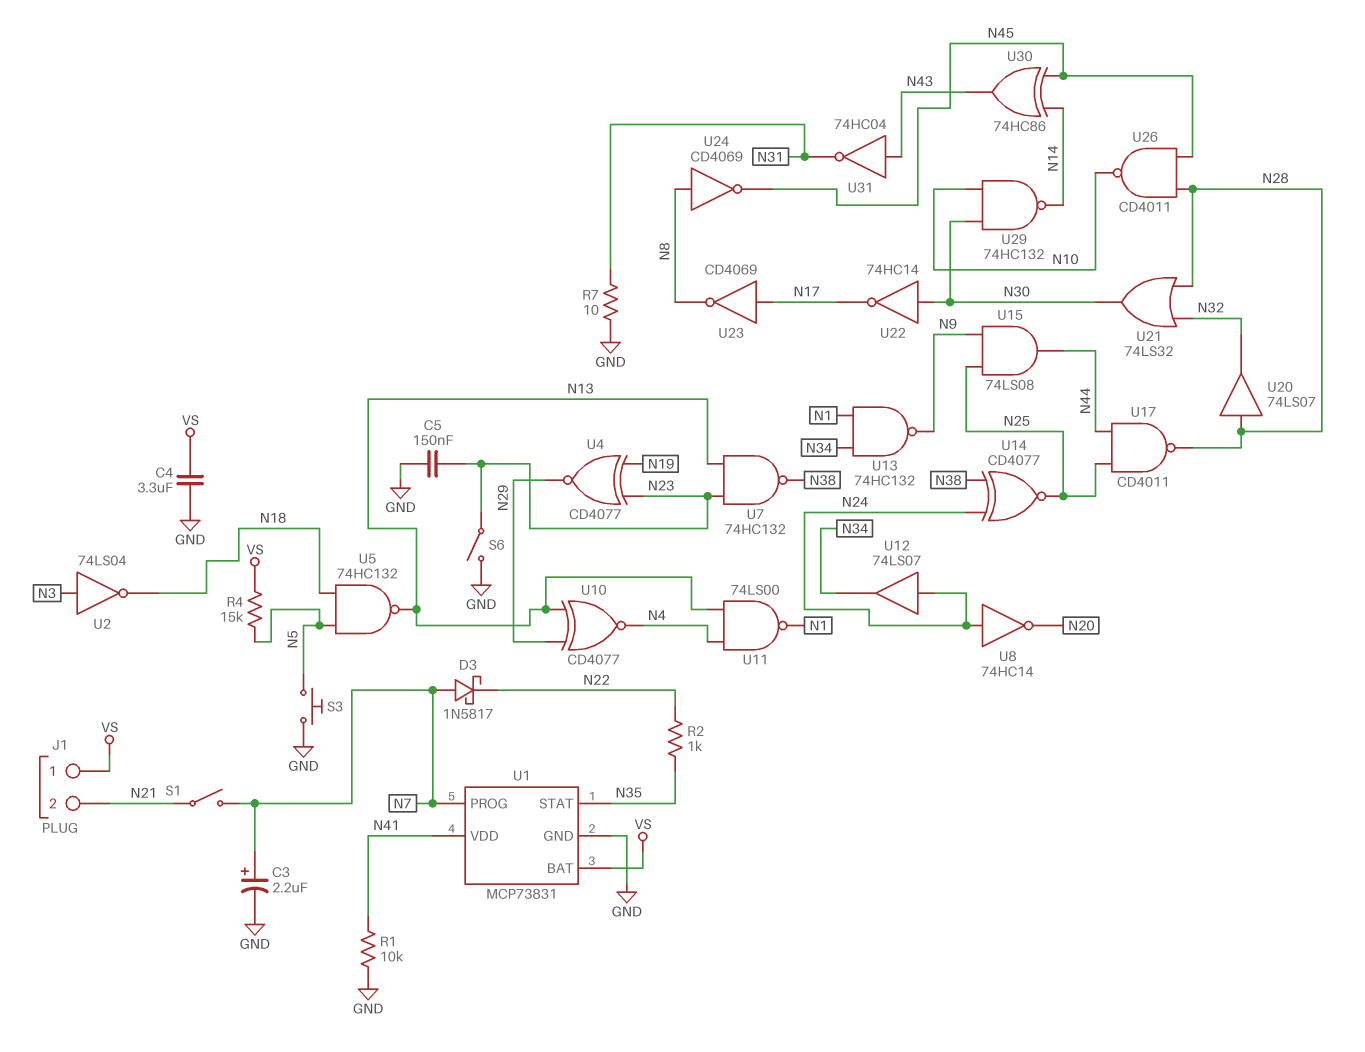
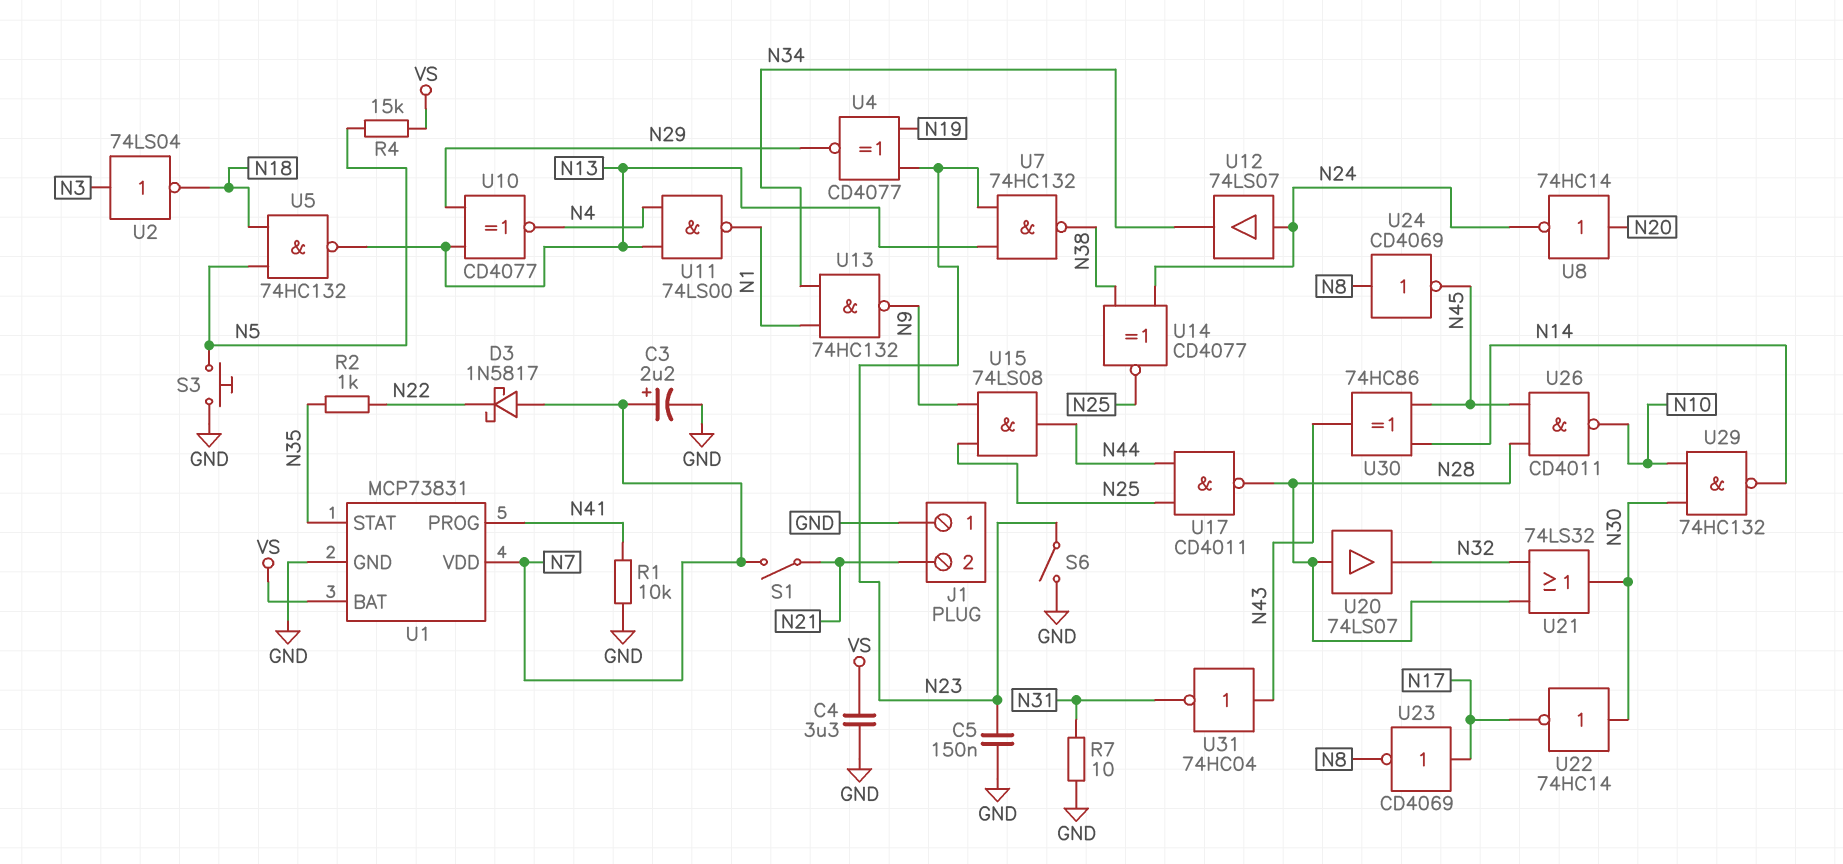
J1 pin 1: VS -> GND
U1 pin PROG: N7 -> N41
U1 pin VDD: N41 -> N7
U8: NOT 74HC14 (in N24, out N20) -> NOT 74HC14 (in N20, out N24)

